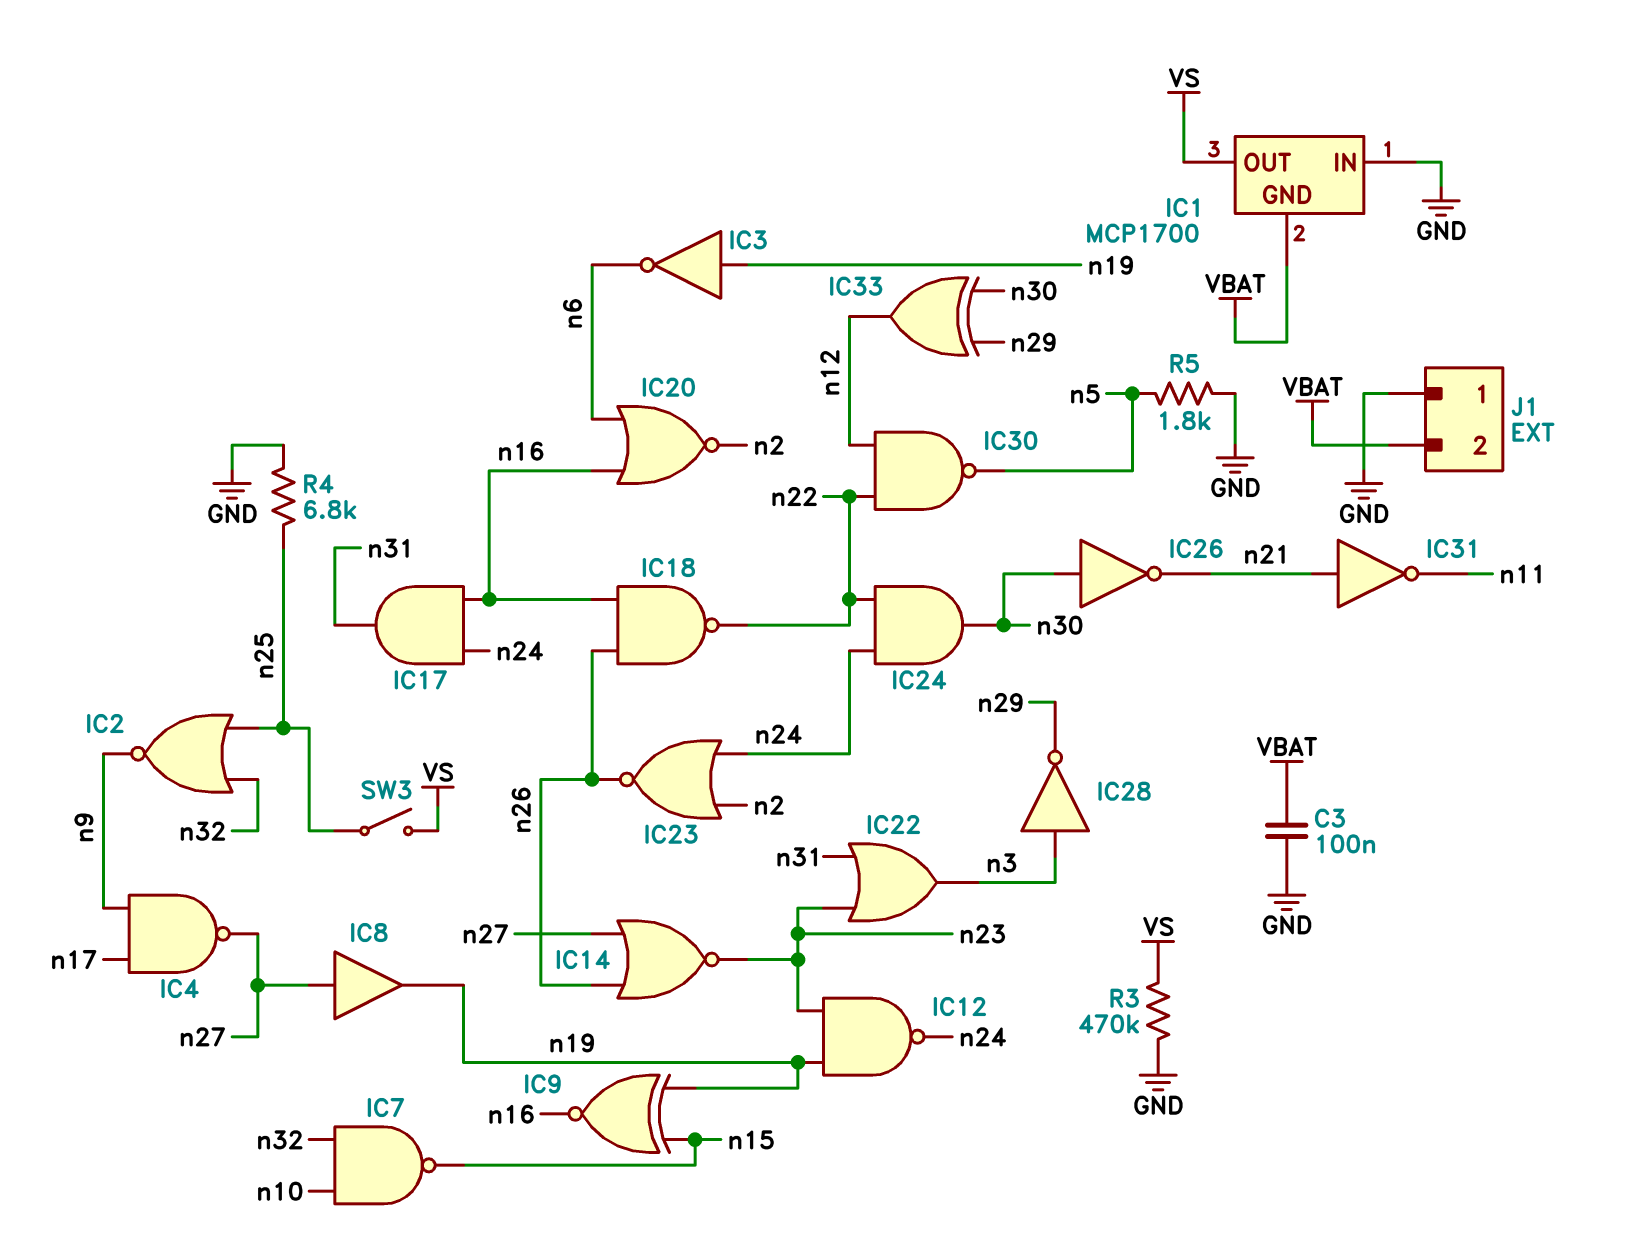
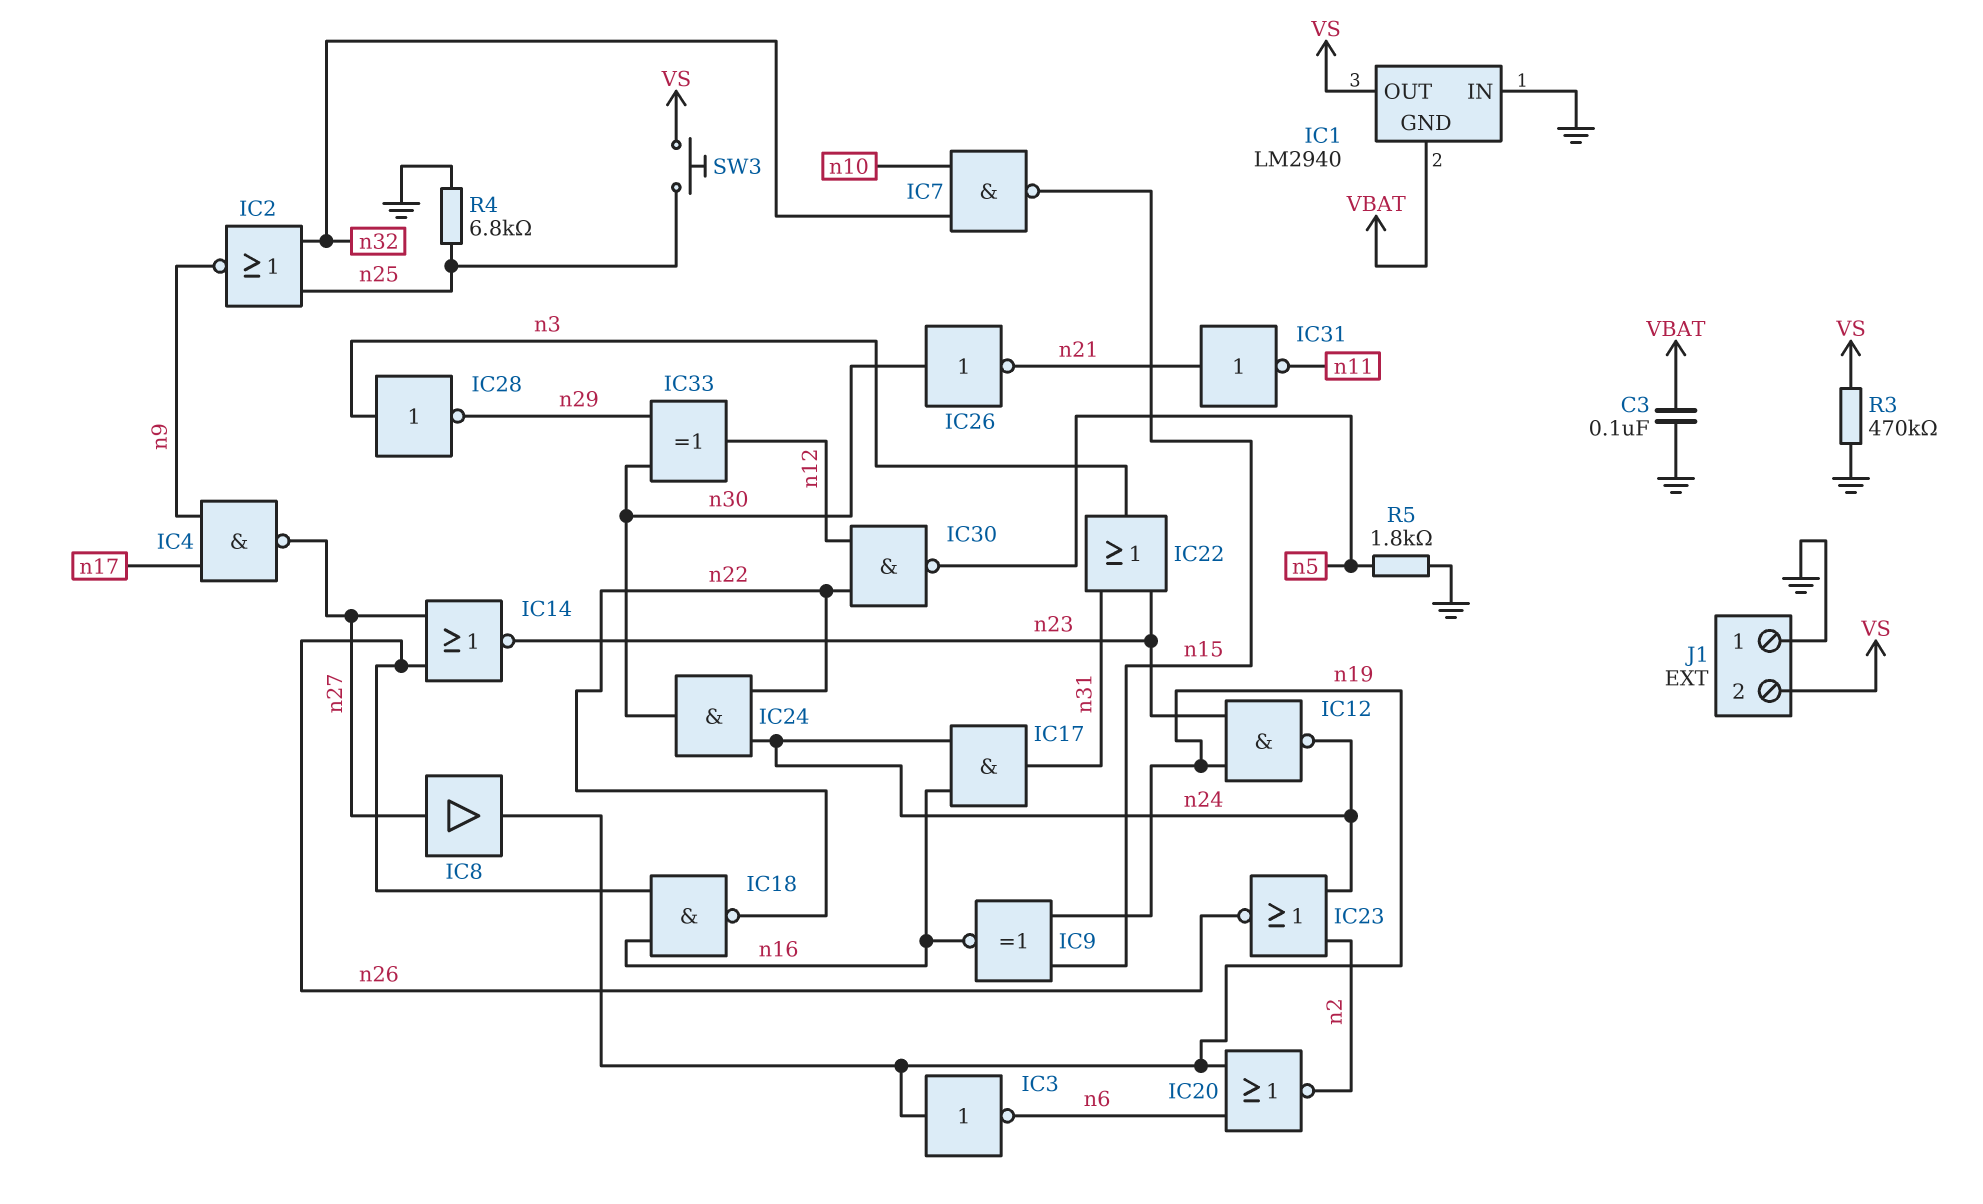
IC1: MCP1700 -> LM2940
IC20: NOR (in n6, in n16, out n2) -> NOR (in n6, in n19, out n2)
J1 pin 2: VBAT -> VS
SW3: switch (VS, n25) -> button (VS, n25)

